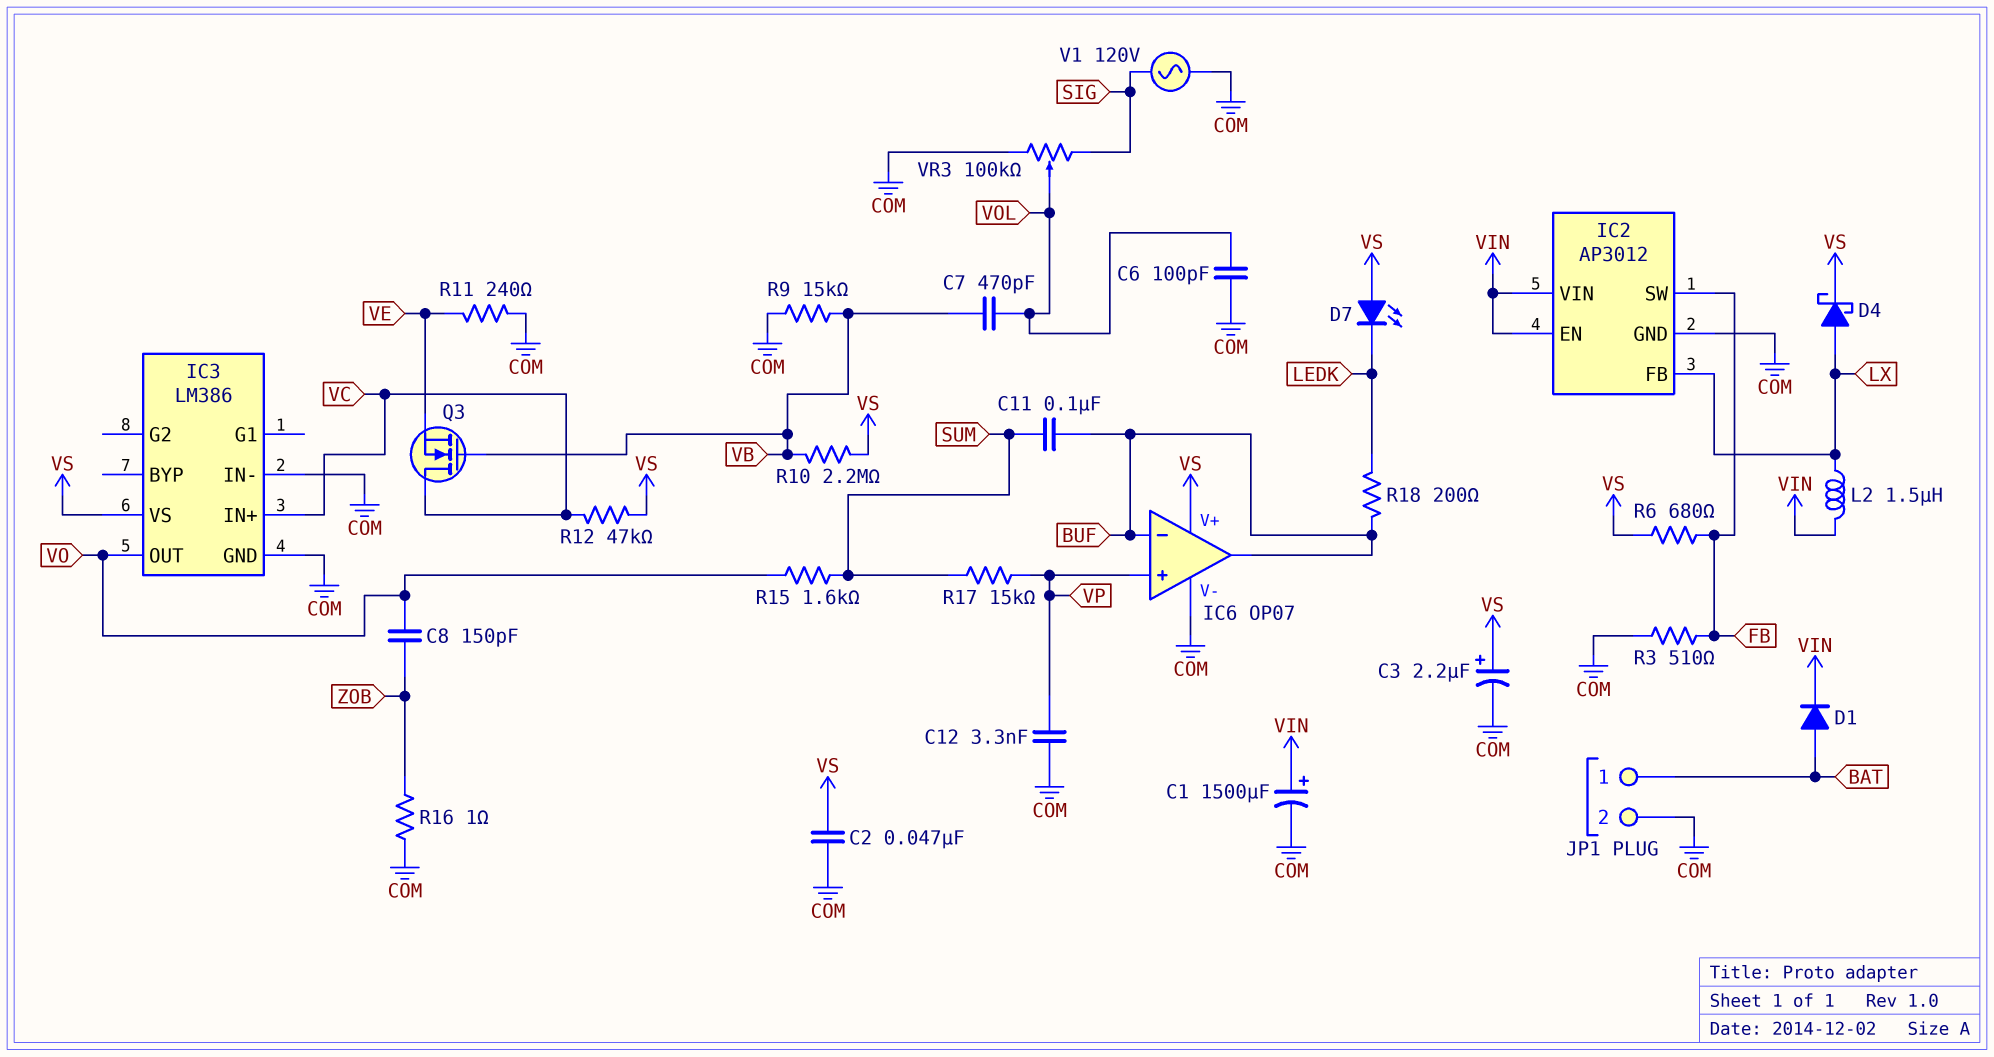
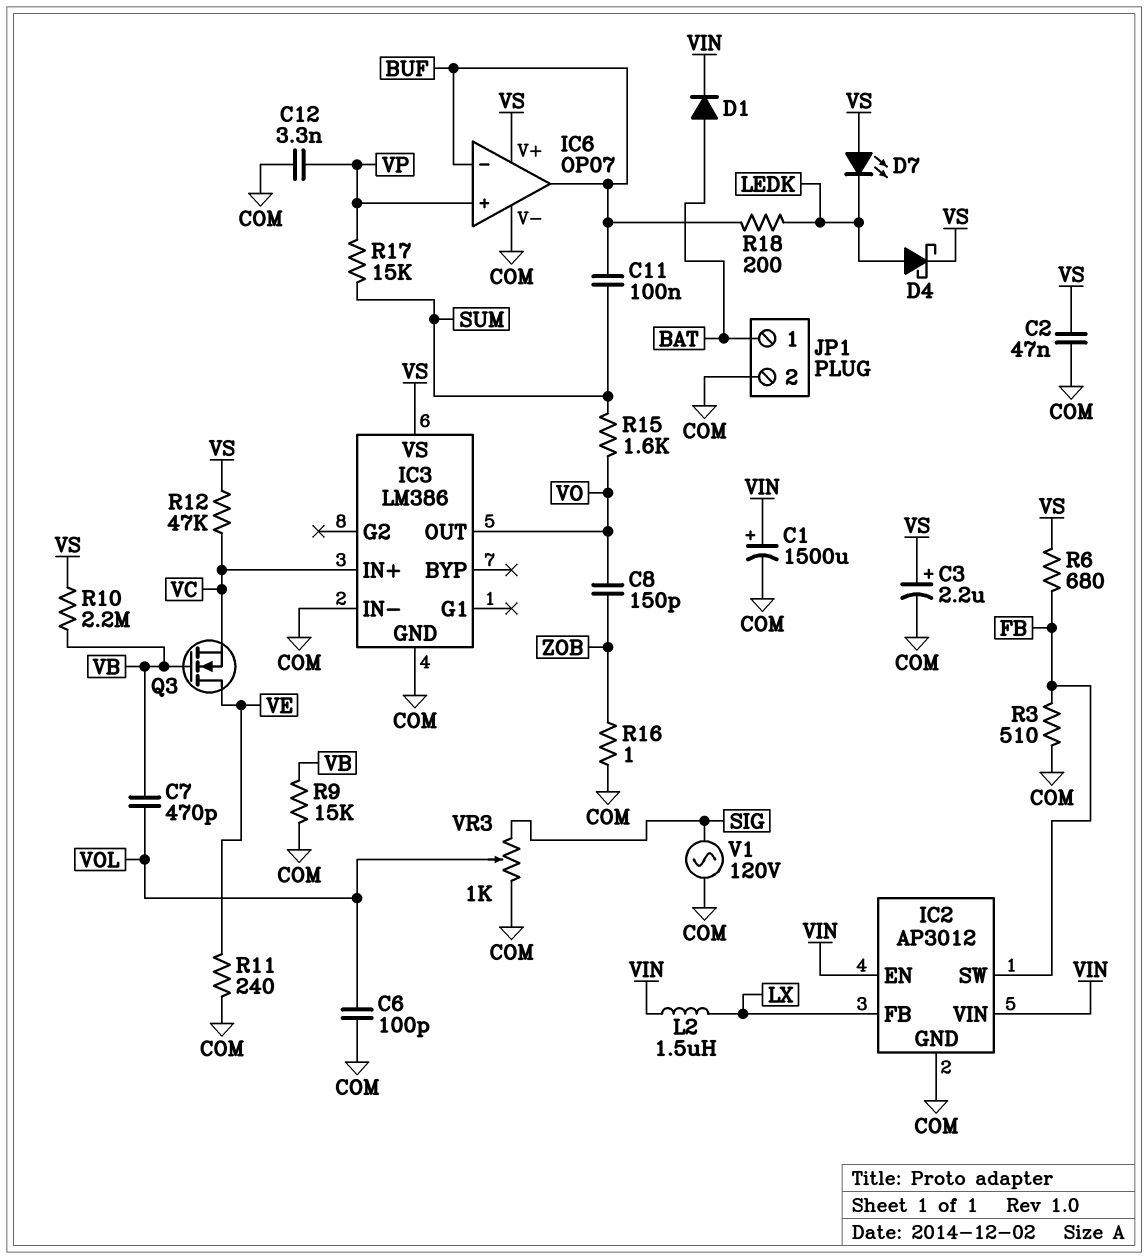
D4: schottky (A LX, K VS) -> schottky (A LEDK, K VS)
Q3: NMOS (G VB, D VC, S VE) -> NMOS (G VB, D VE, S VC)
VR3: 100k (COM, SIG, wiper VOL) -> 1k (COM, SIG, wiper VOL)

